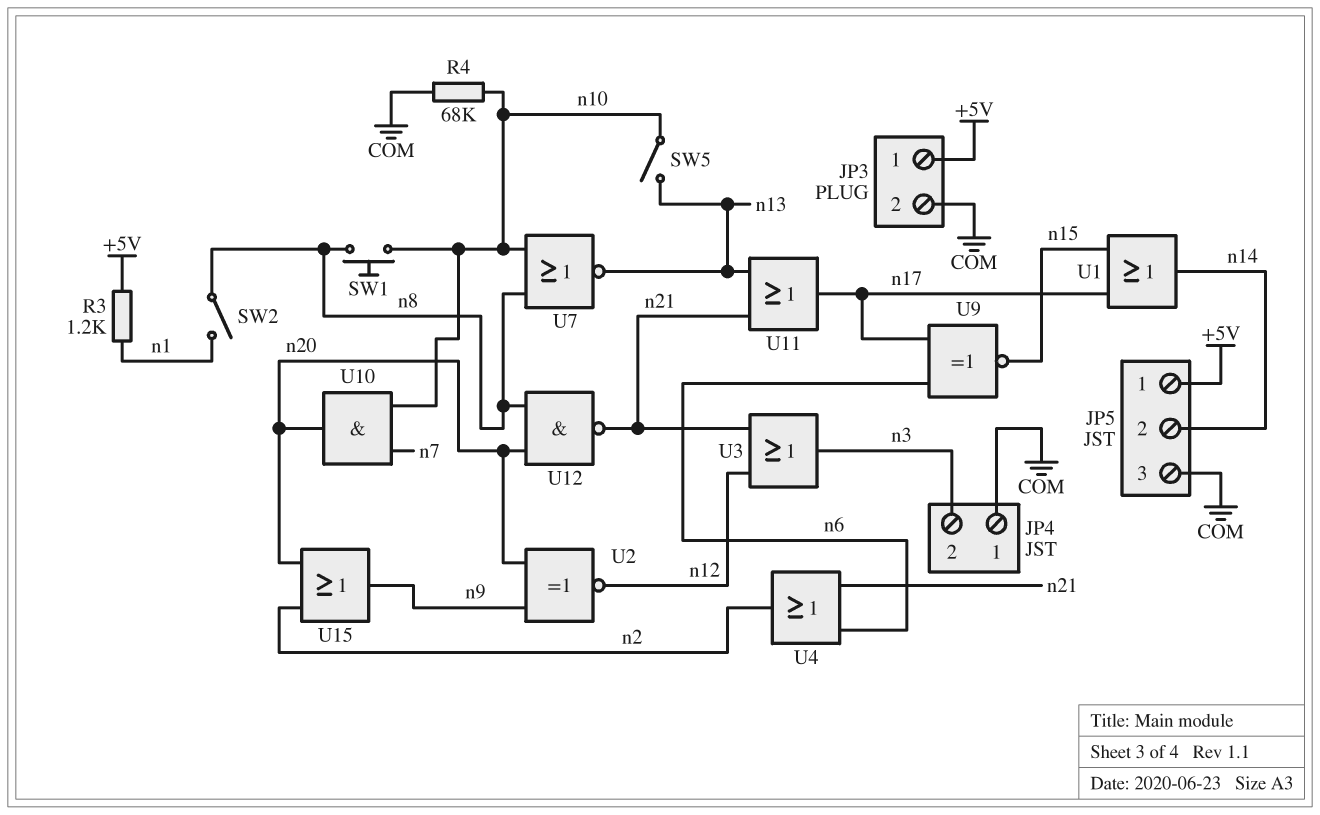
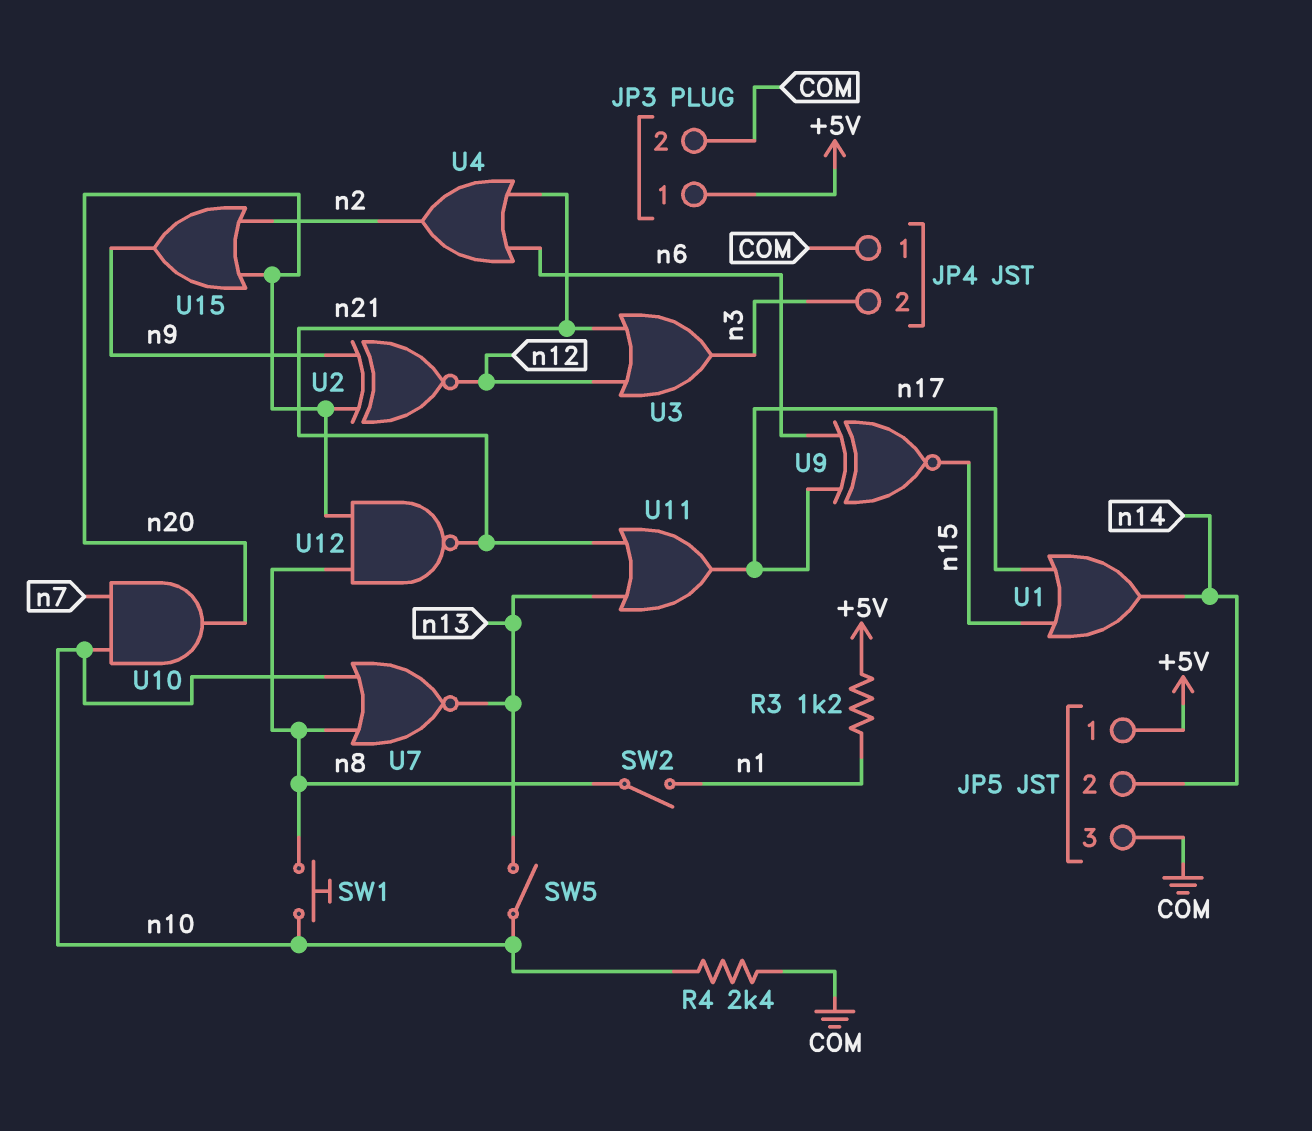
R4: 68k (COM, n10) -> 2.4k (COM, n10)

